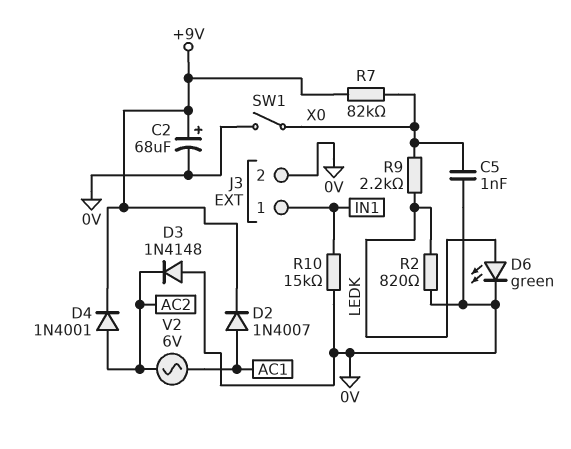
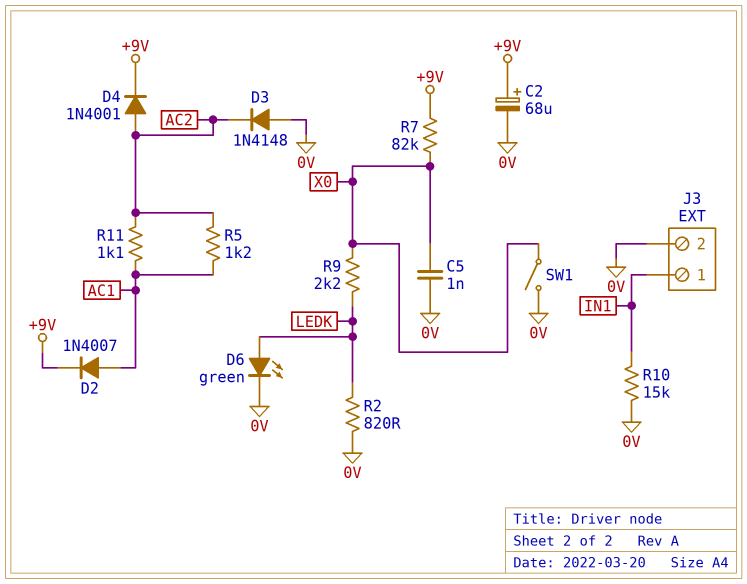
R5: none -> 1.2k (AC1, AC2)
R11: none -> 1.1k (AC1, AC2)
V2: AC 6V (AC1, AC2) -> none

